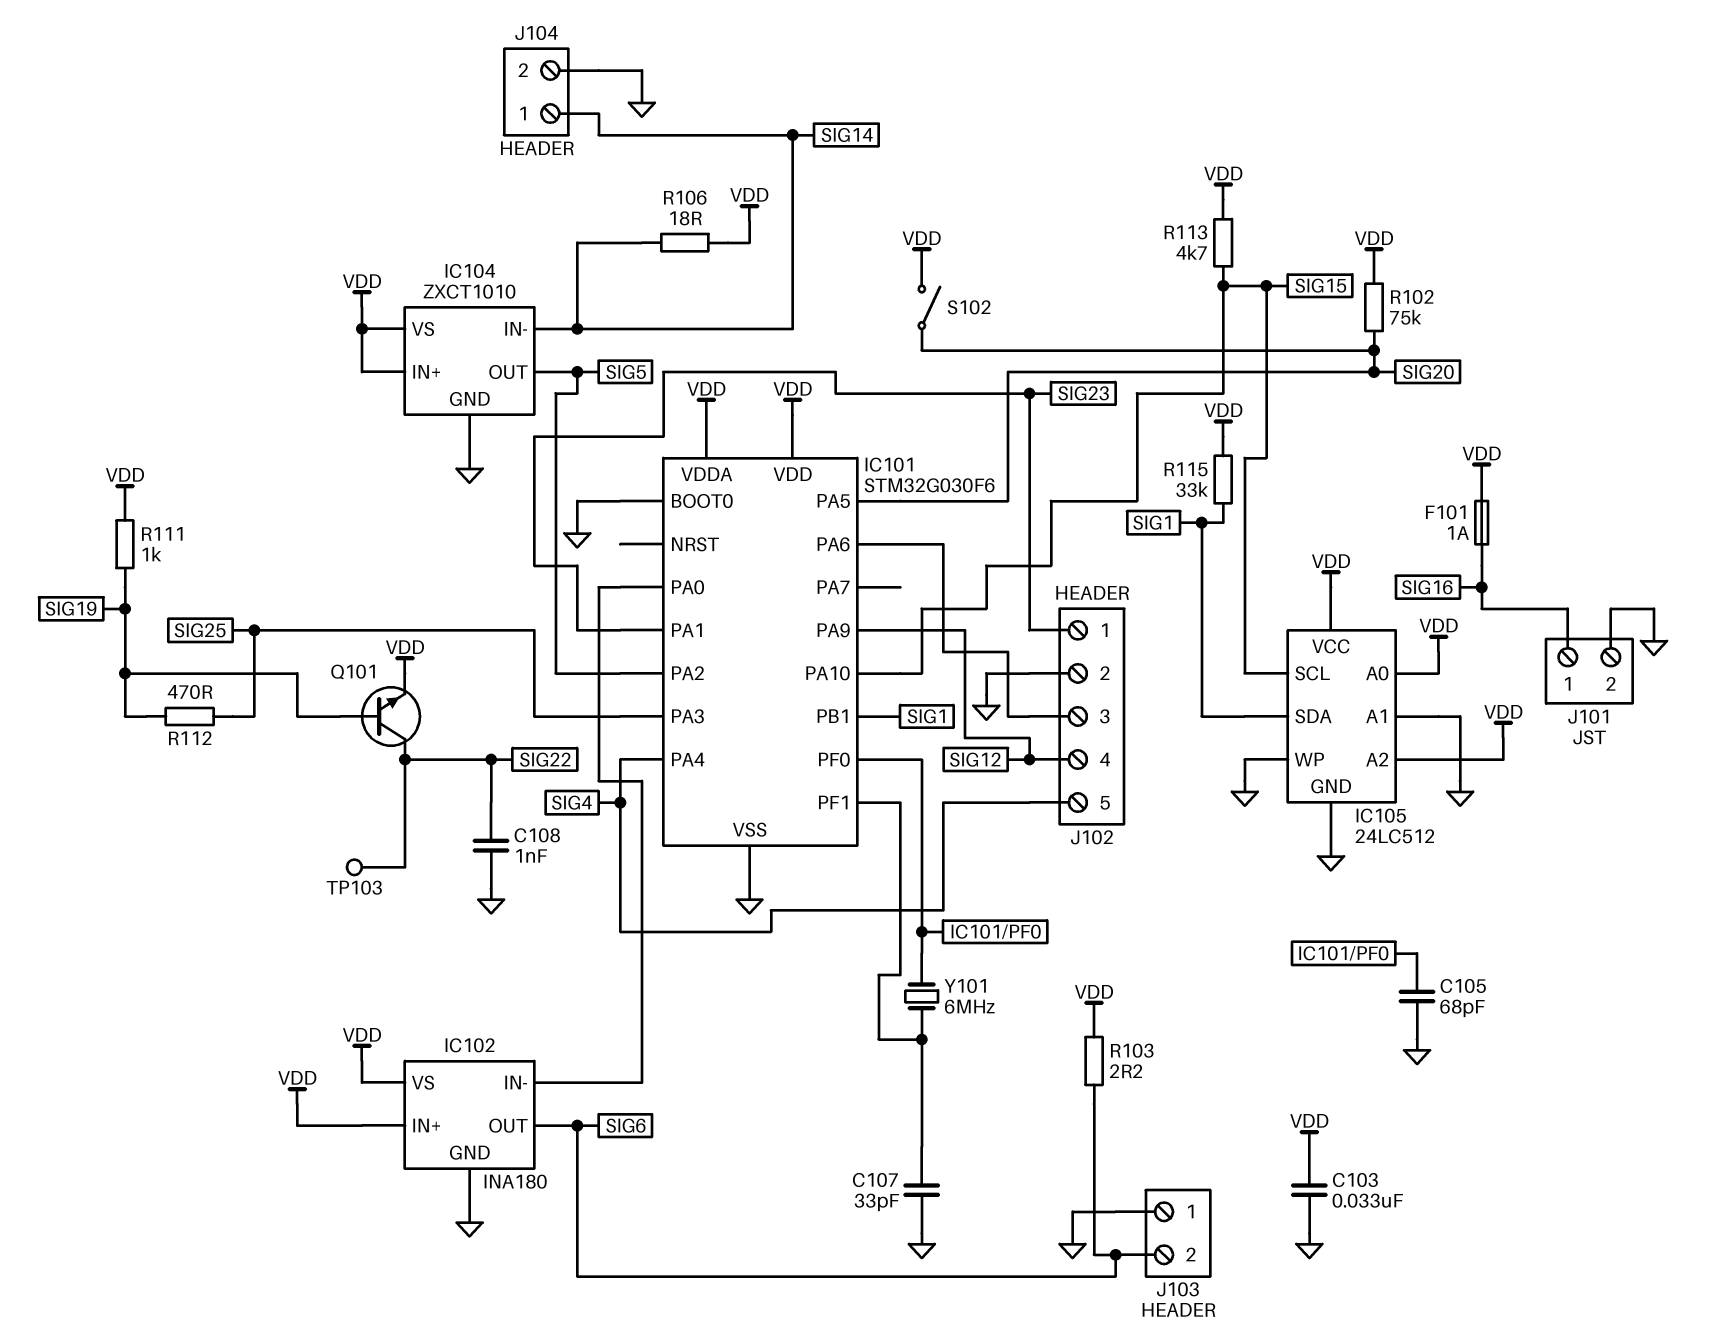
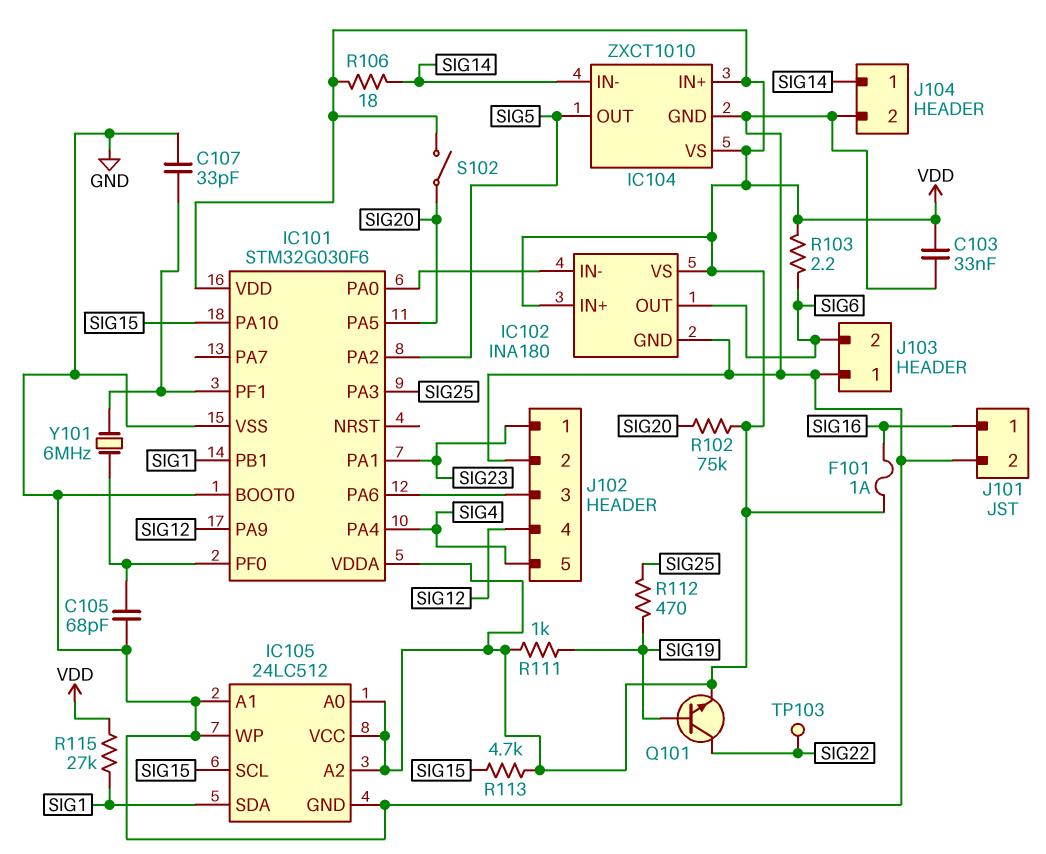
C108: 1nF (GND, SIG22) -> none
R115: 33k (SIG1, VDD) -> 27k (SIG1, VDD)

